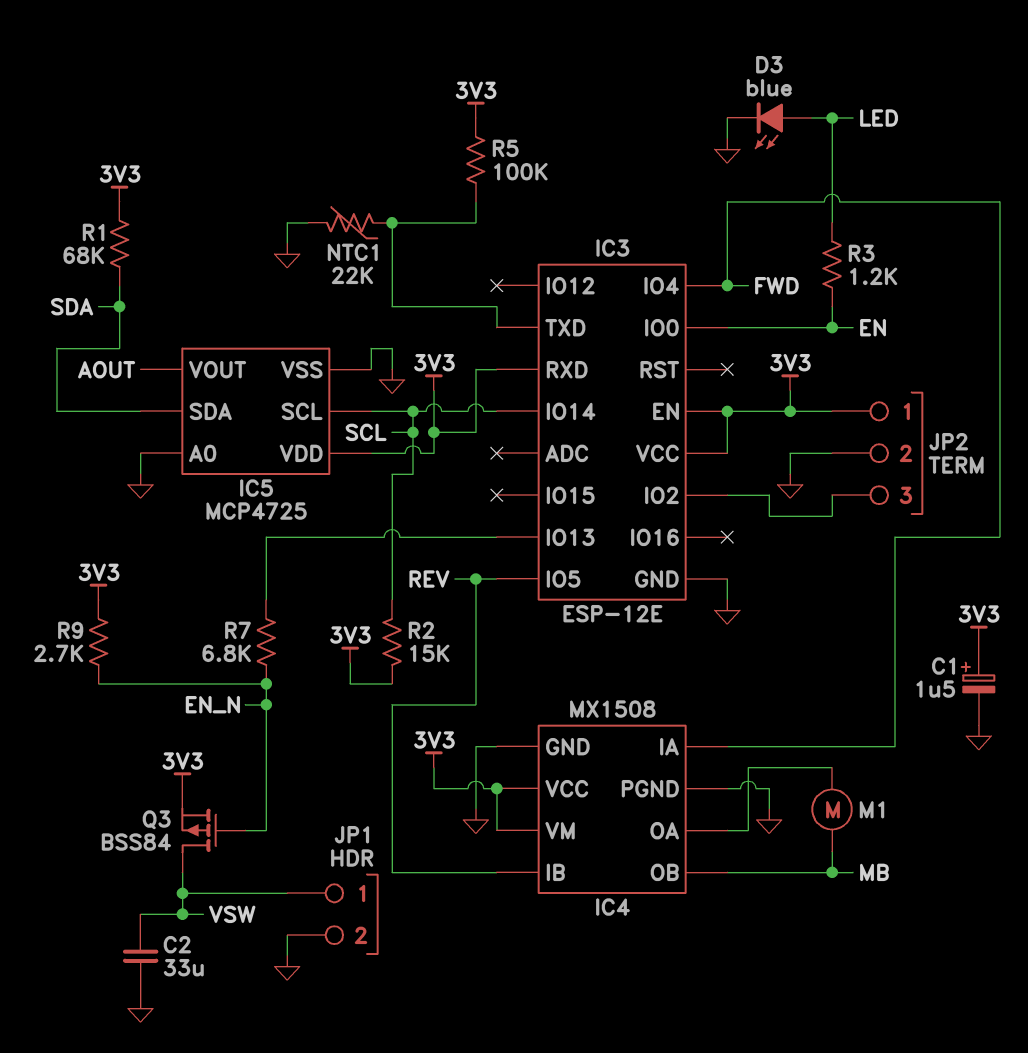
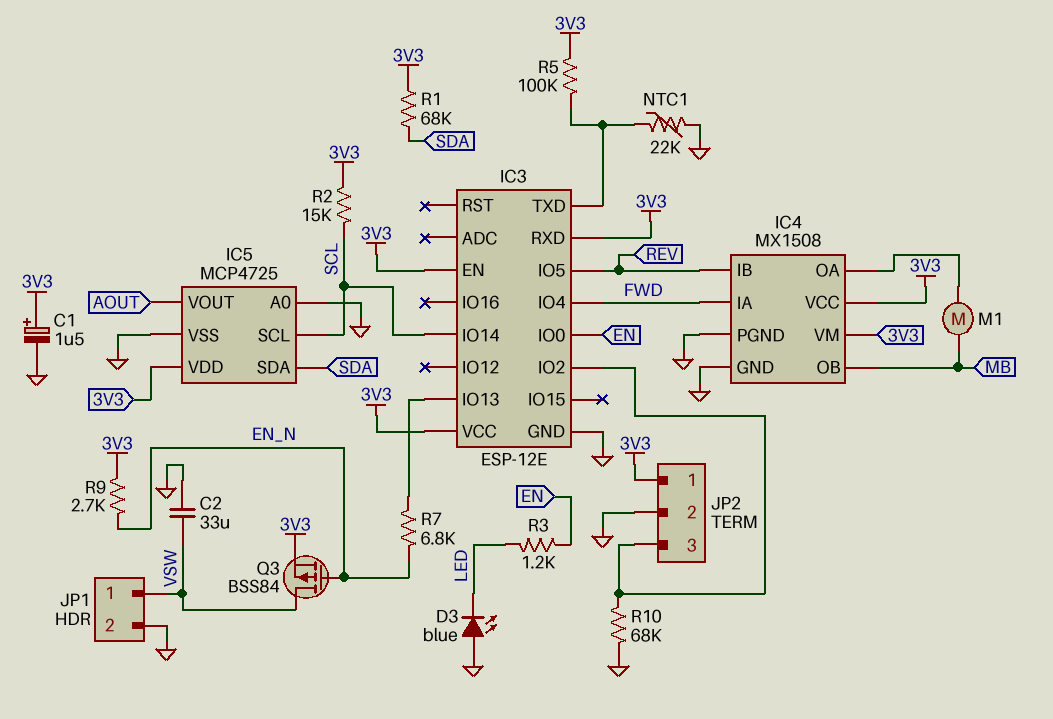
D3: LED blue (A LED, K GND) -> LED blue (A GND, K LED)
R10: none -> 68k (GND, IC3/IO2)

